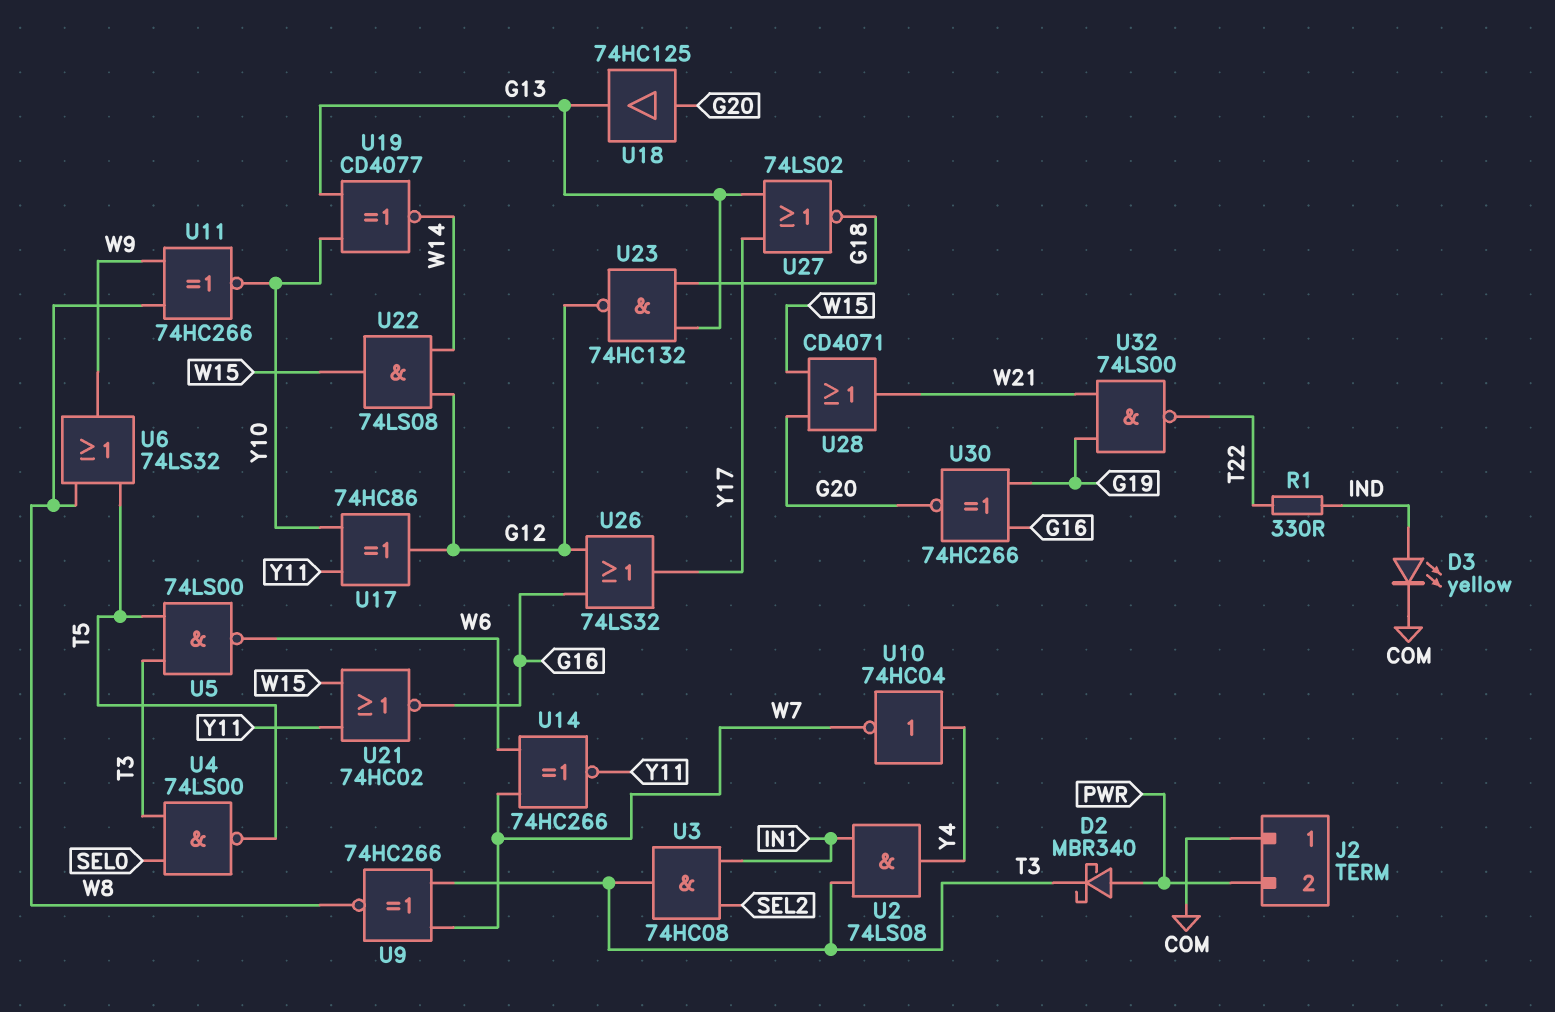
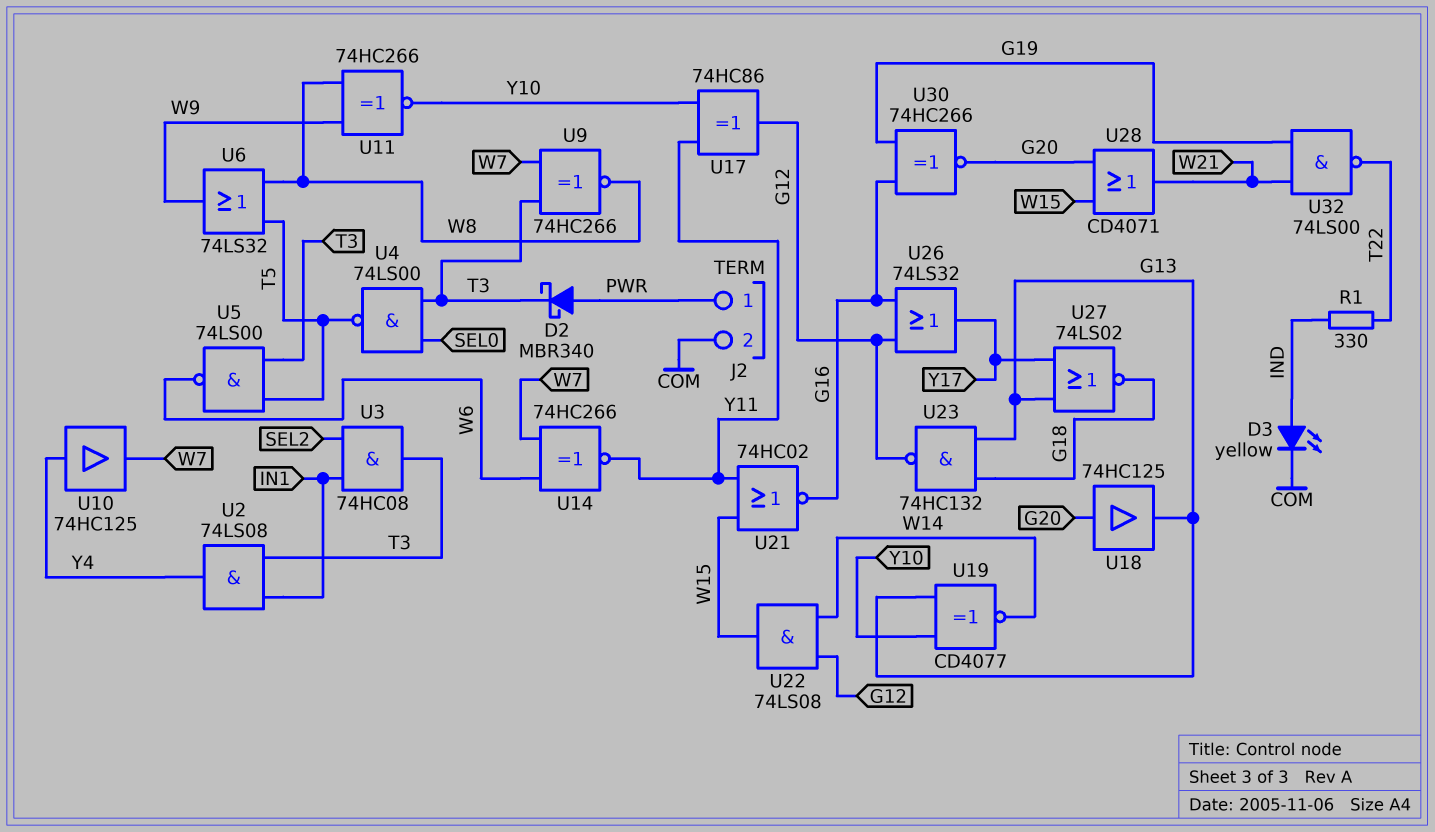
J2 pin 1: COM -> PWR
J2 pin 2: PWR -> COM
U10: NOT 74HC04 (in Y4, out W7) -> buffer 74HC125 (in Y4, out W7)

